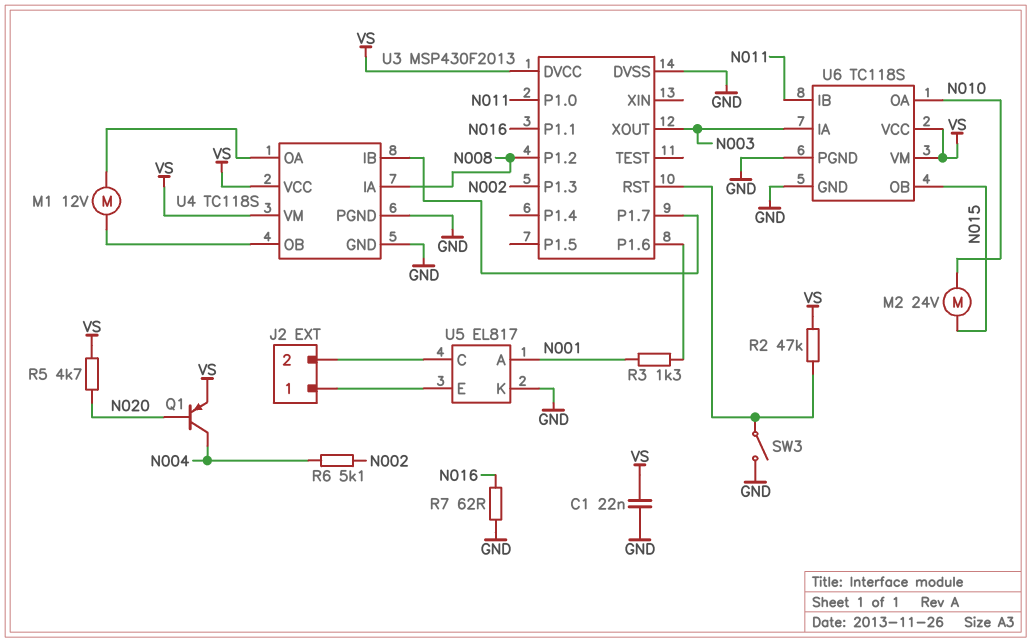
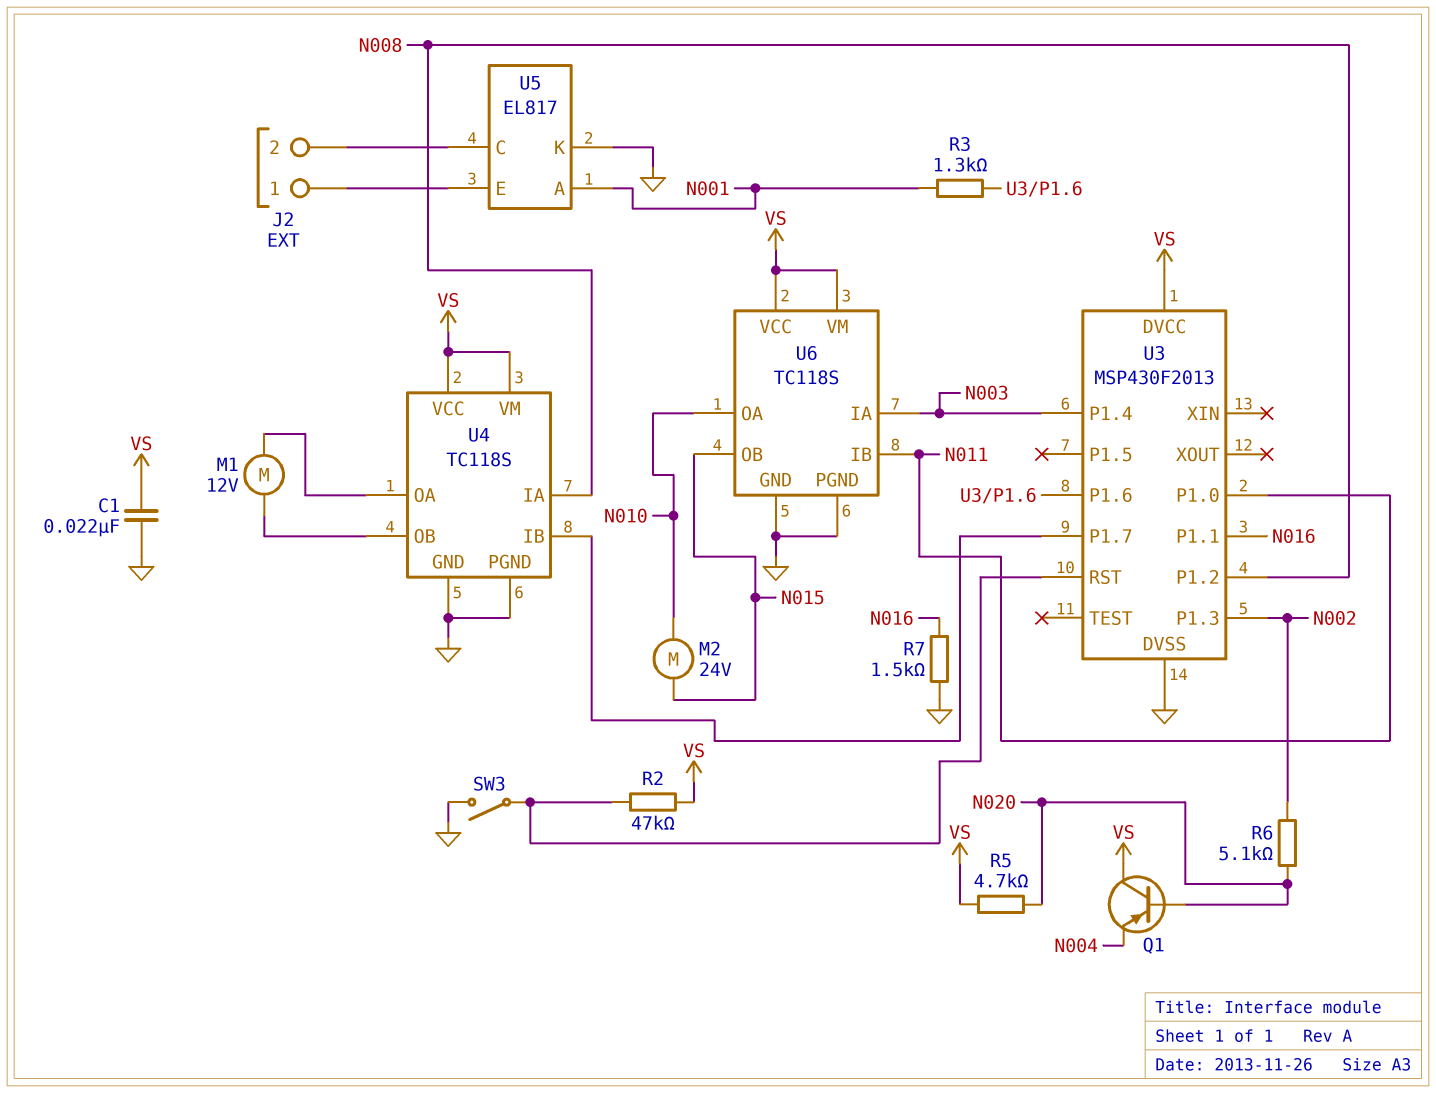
Q1: PNP (B N020, C N004, E VS) -> PNP (B N020, C VS, E N004)
R6: 5.1k (N002, N004) -> 5.1k (N002, N020)
R7: 62 (GND, N016) -> 1.5k (GND, N016)
U3 pin P1.4: none -> N003
U3 pin XOUT: N003 -> none

